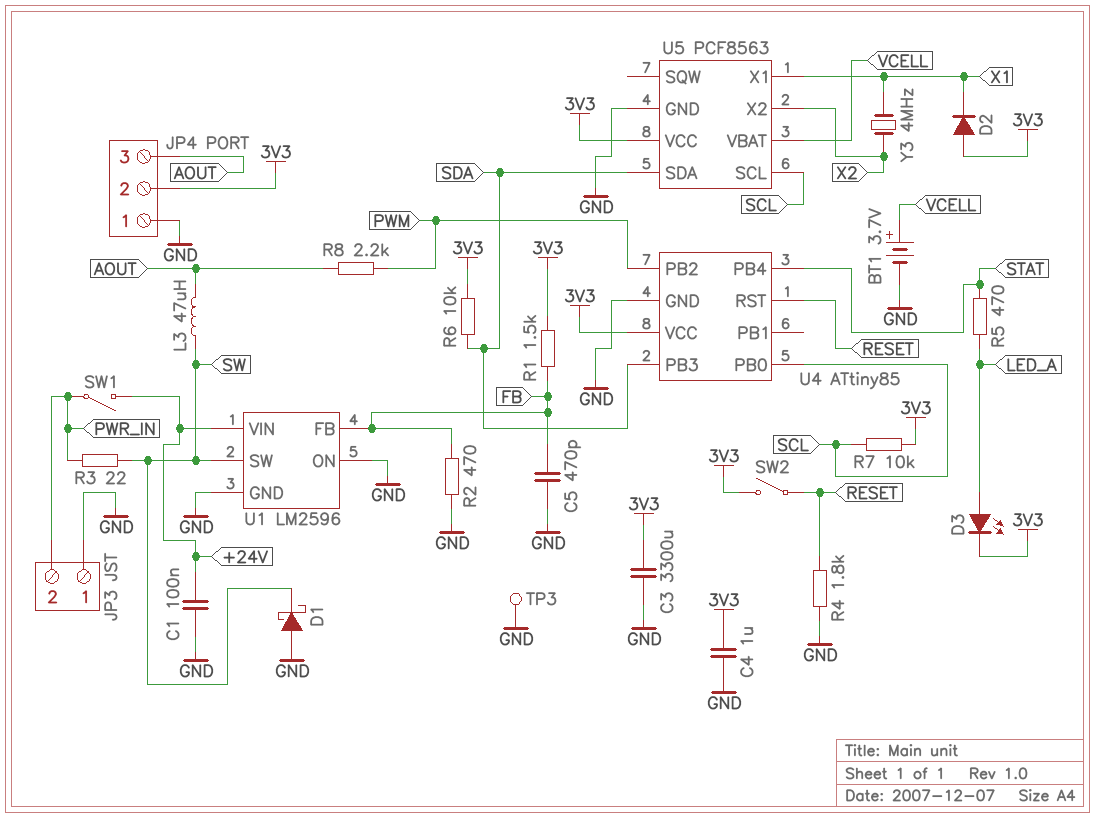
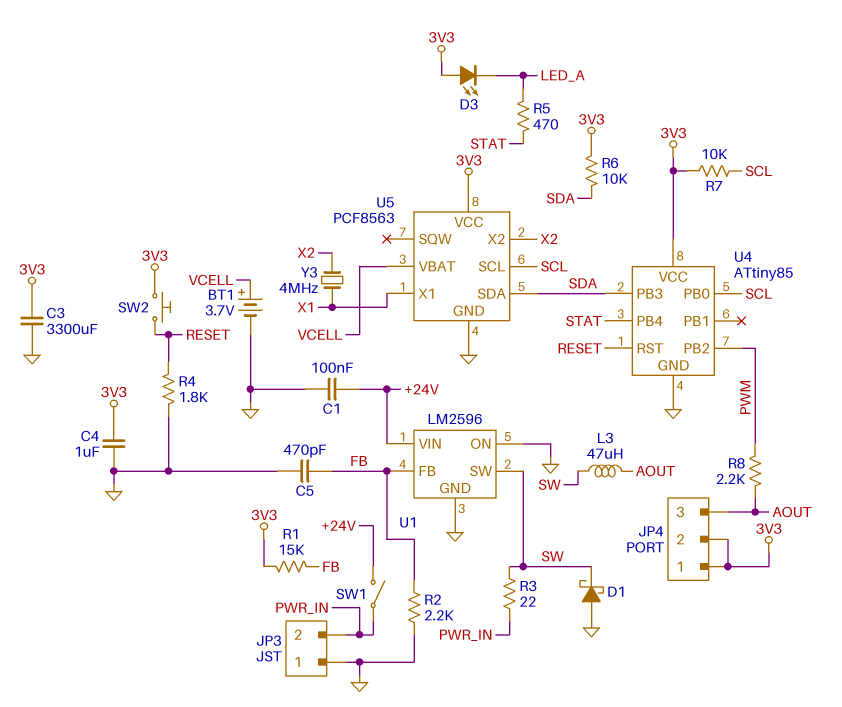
D2: diode (A 3V3, K X1) -> none
D3: LED (A LED_A, K 3V3) -> LED (A 3V3, K LED_A)
JP4 pin 1: GND -> 3V3
R1: 1.5k (3V3, FB) -> 15k (3V3, FB)
R2: 470 (FB, GND) -> 2.2k (FB, GND)
SW2: switch (3V3, RESET) -> button (3V3, RESET)
TP3: test point (GND) -> none

